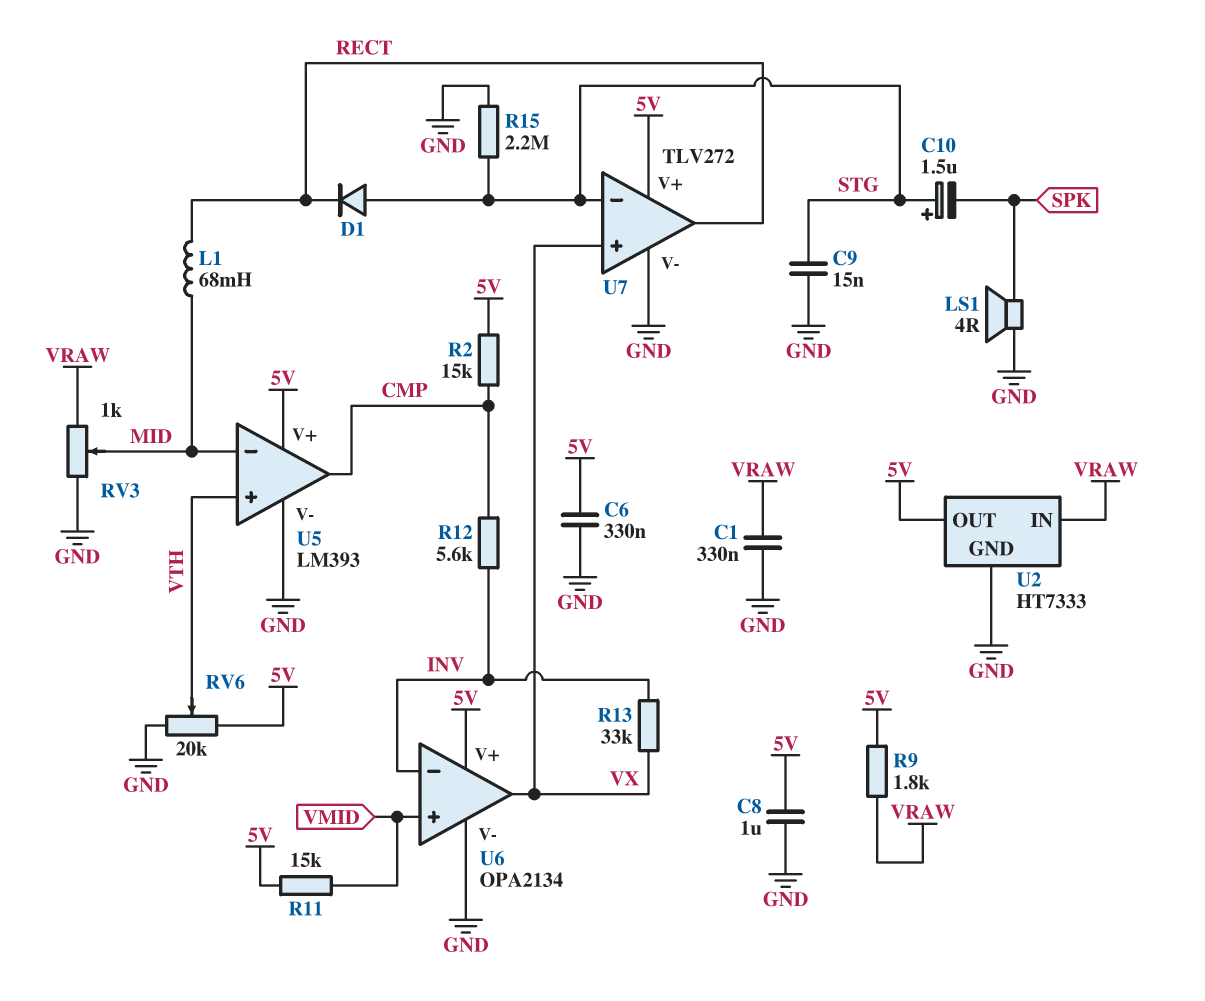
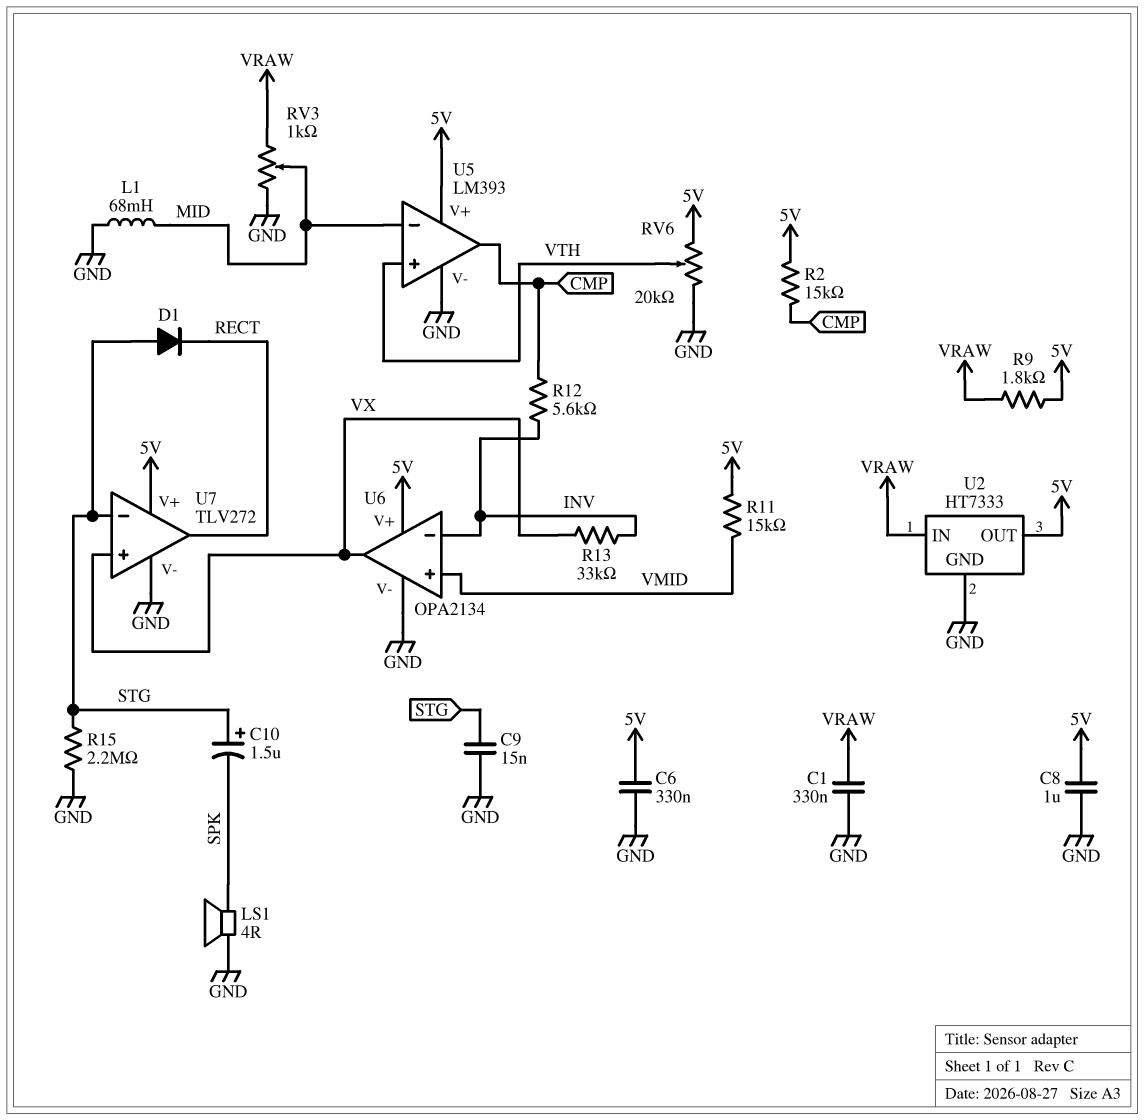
L1: 68mH (MID, RECT) -> 68mH (GND, MID)

